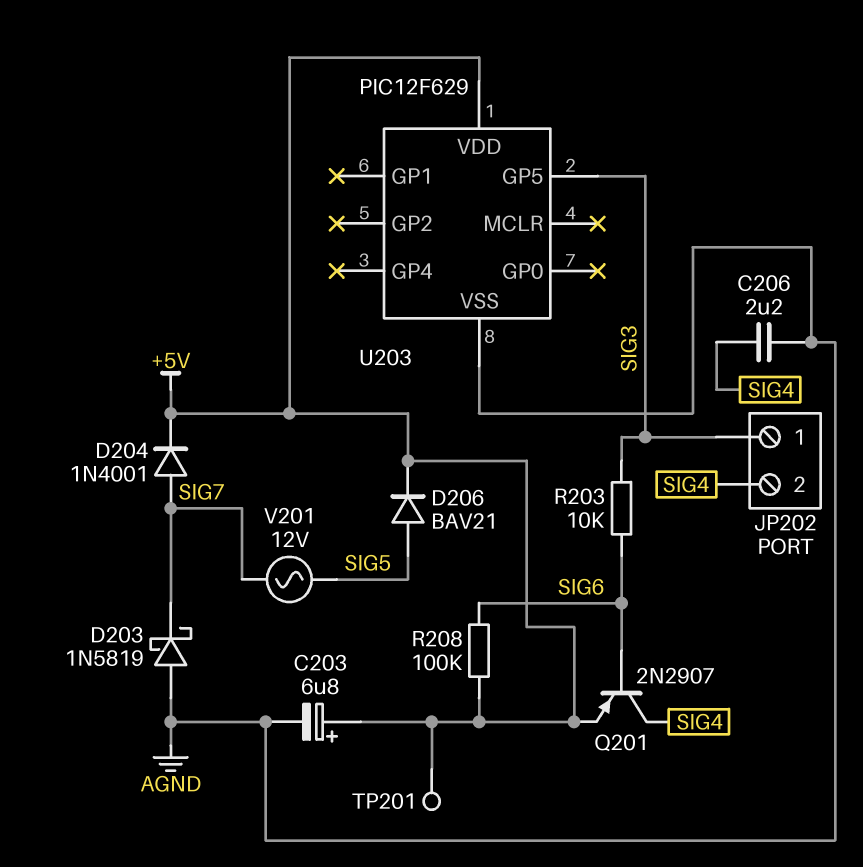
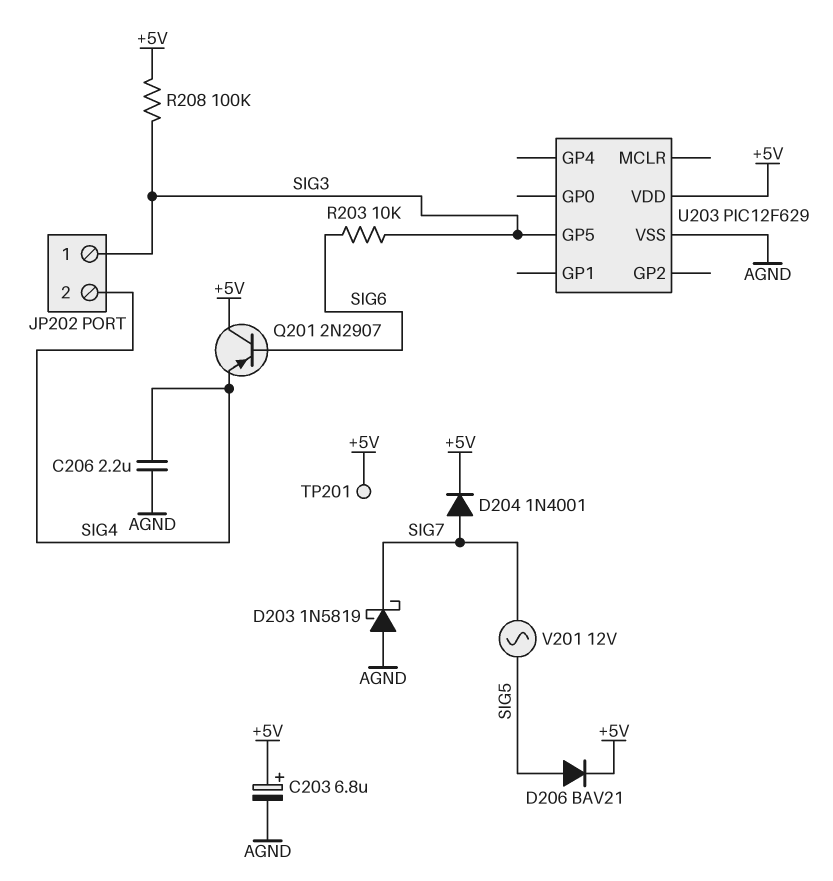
Q201: PNP 2N2907 (B SIG6, C SIG4, E +5V) -> PNP 2N2907 (B SIG6, C +5V, E SIG4)
R208: 100k (+5V, SIG6) -> 100k (+5V, SIG3)

